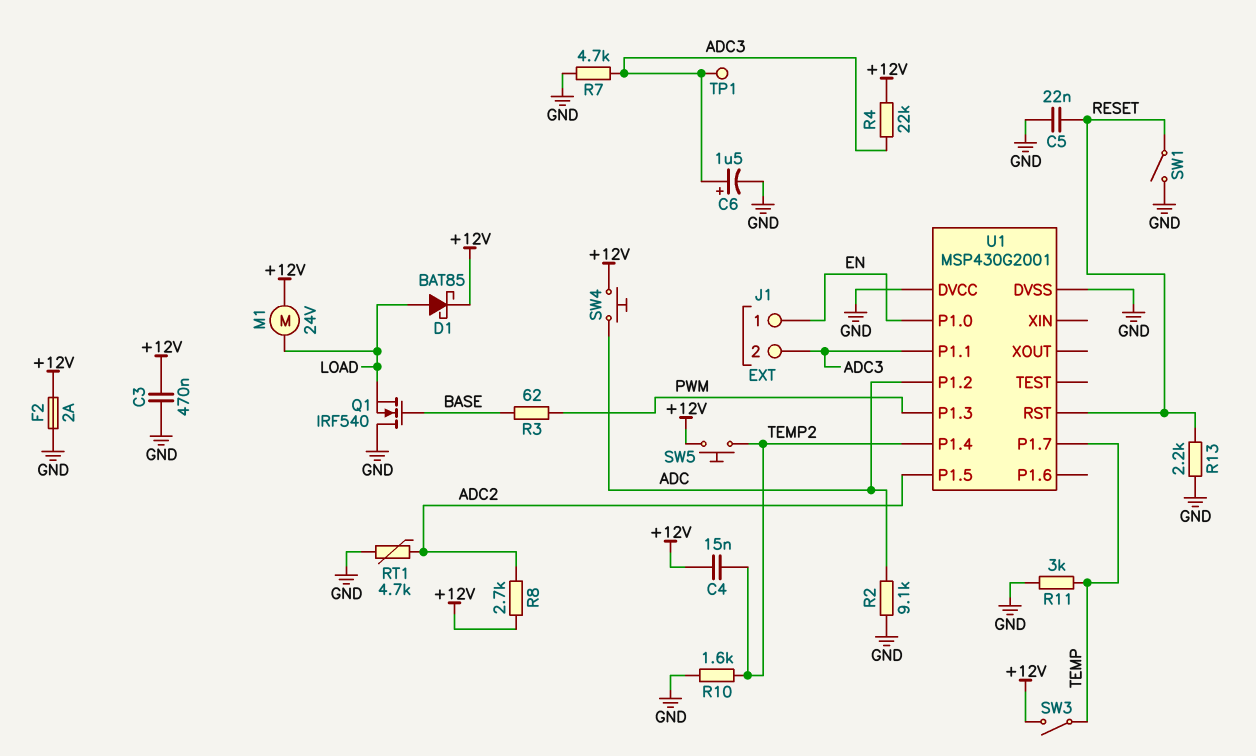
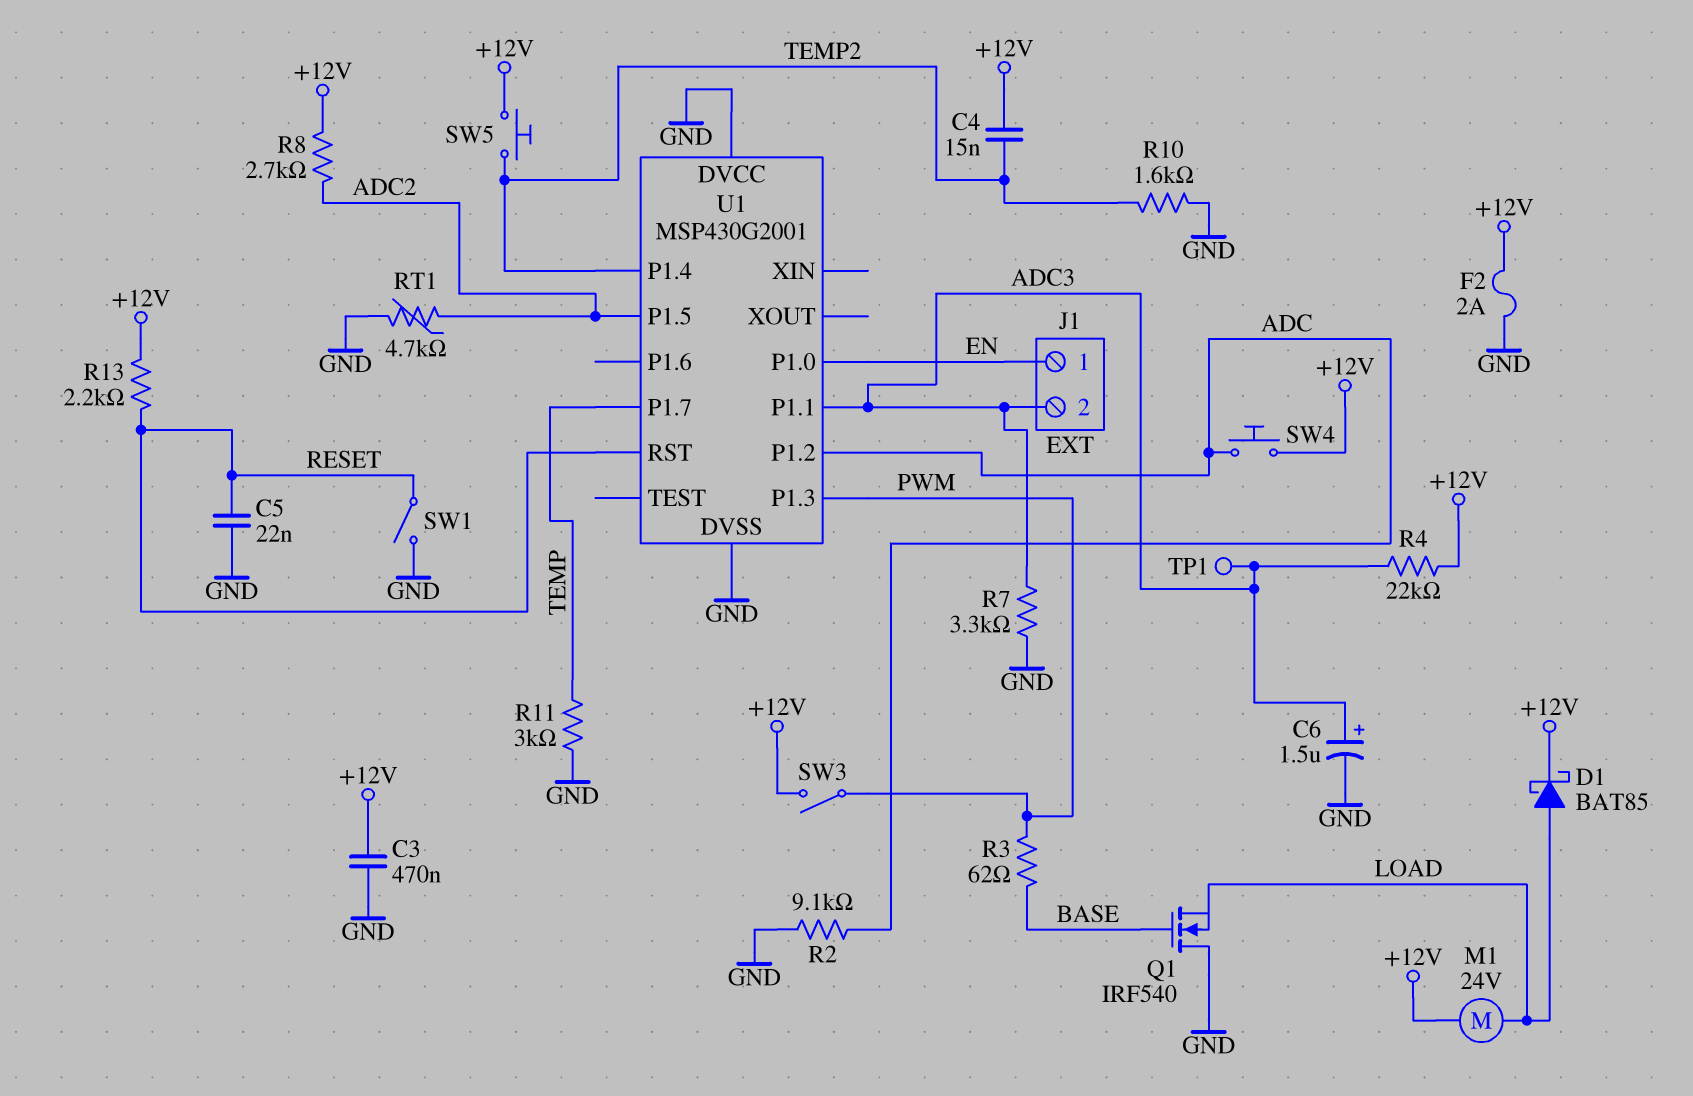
R7: 4.7k (ADC3, GND) -> 3.3k (ADC3, GND)
R13: 2.2k (GND, RESET) -> 2.2k (+12V, RESET)
SW3: switch (+12V, TEMP) -> switch (+12V, PWM)

